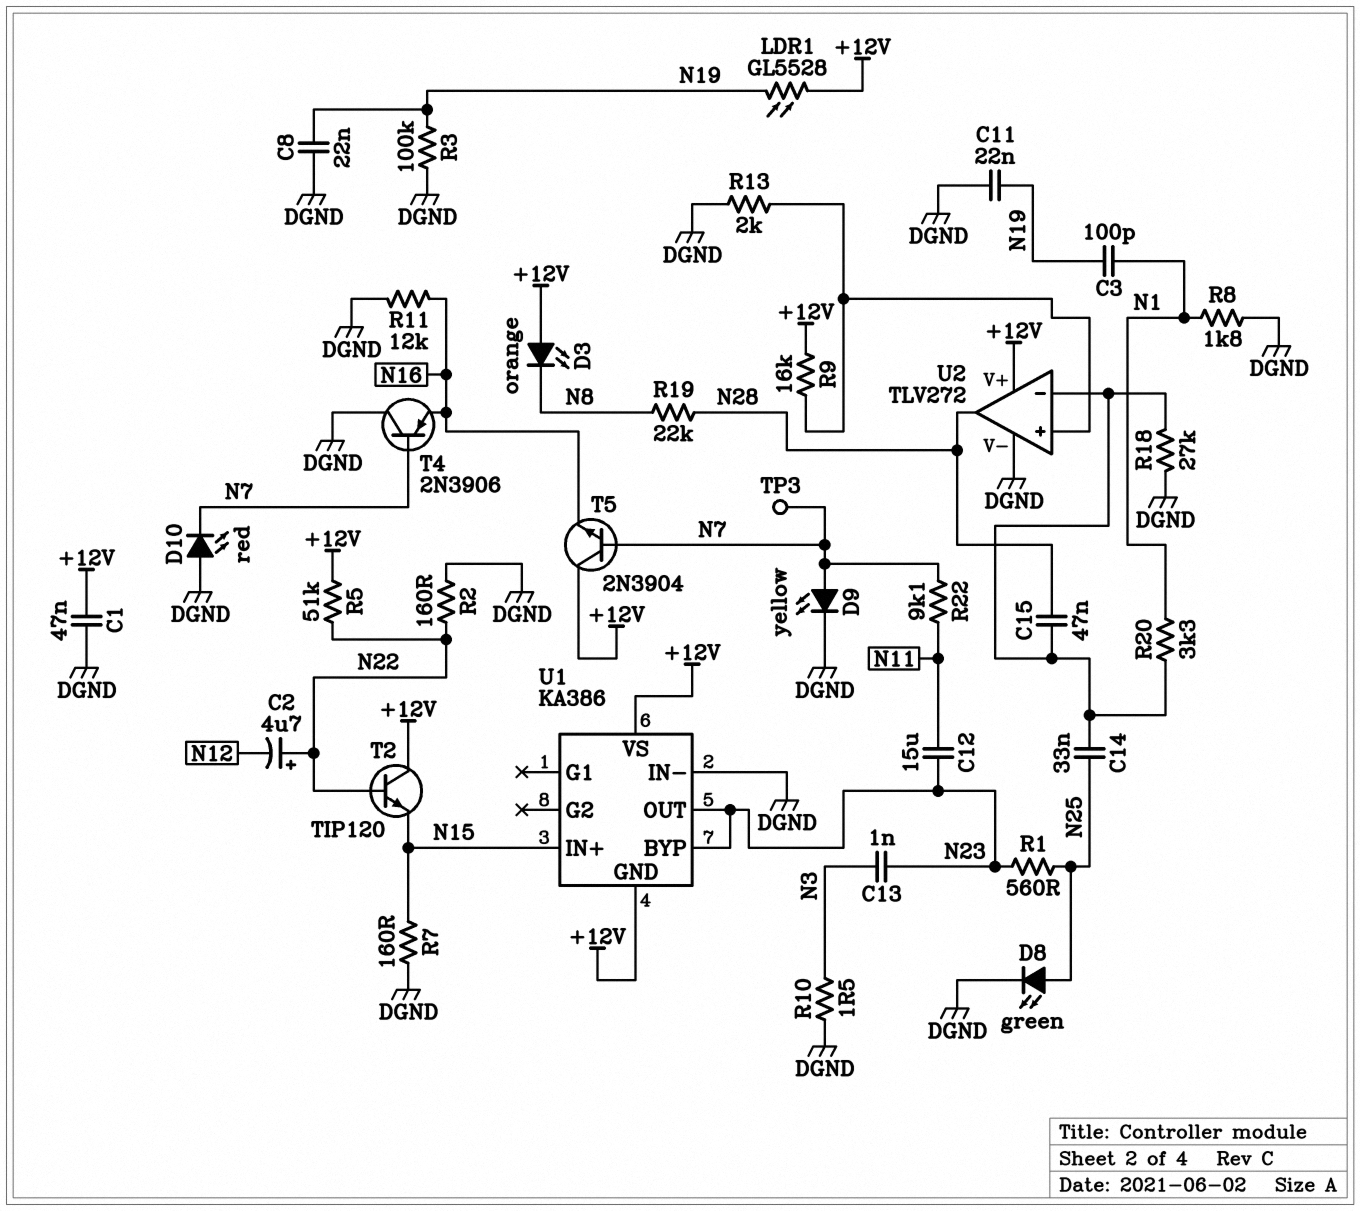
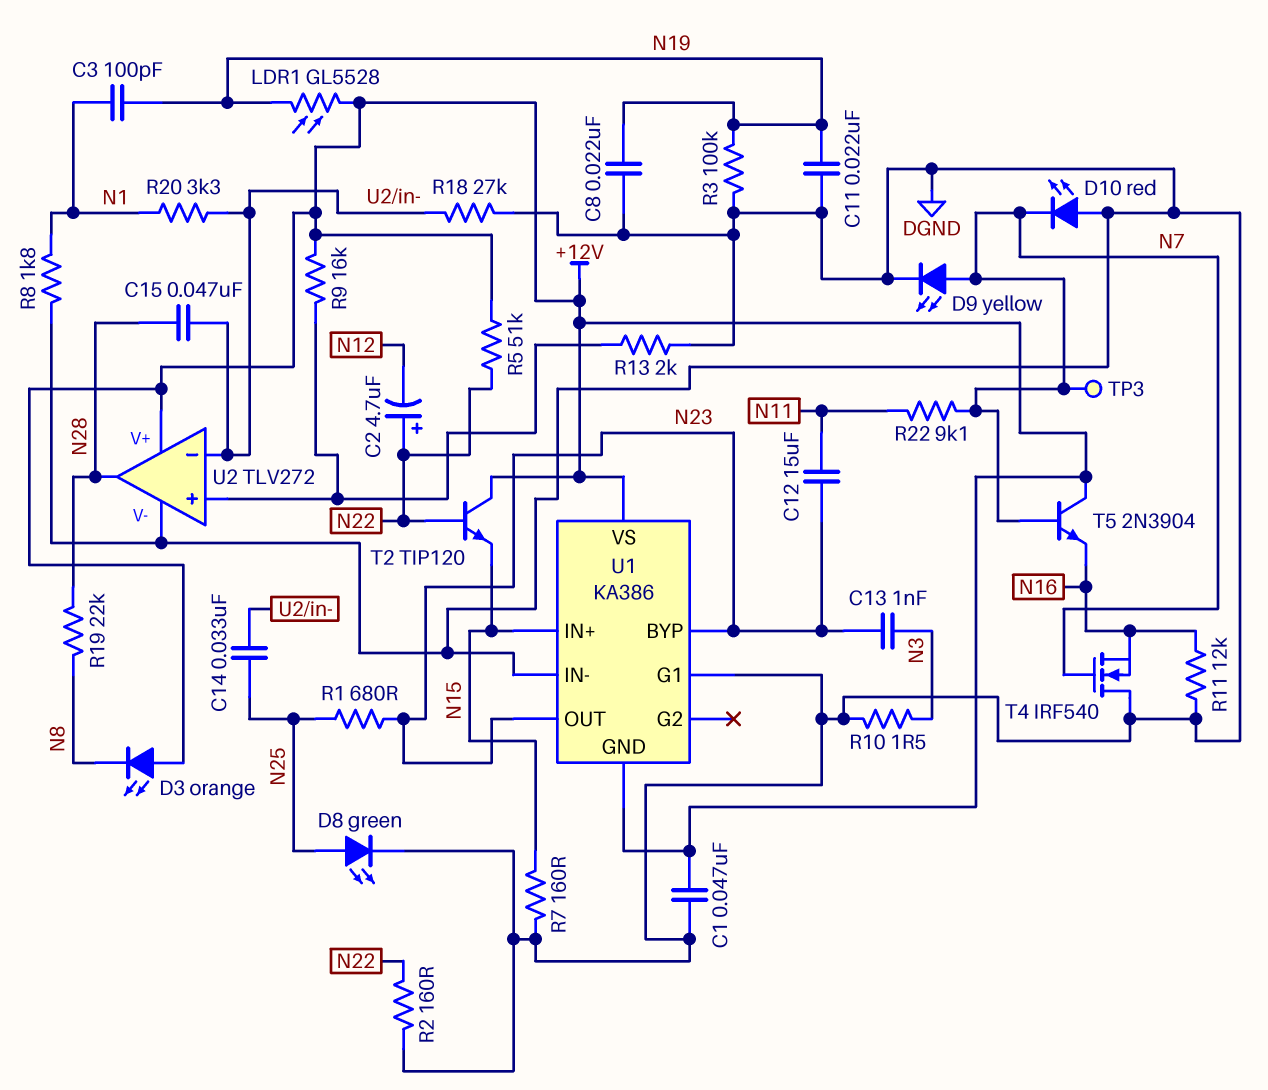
R1: 560 (N23, N25) -> 680 (N23, N25)
T4: PNP 2N3906 (B N7, C DGND, E N16) -> NMOS IRF540 (G N7, D DGND, S N16)
U1 pin G1: none -> DGND

